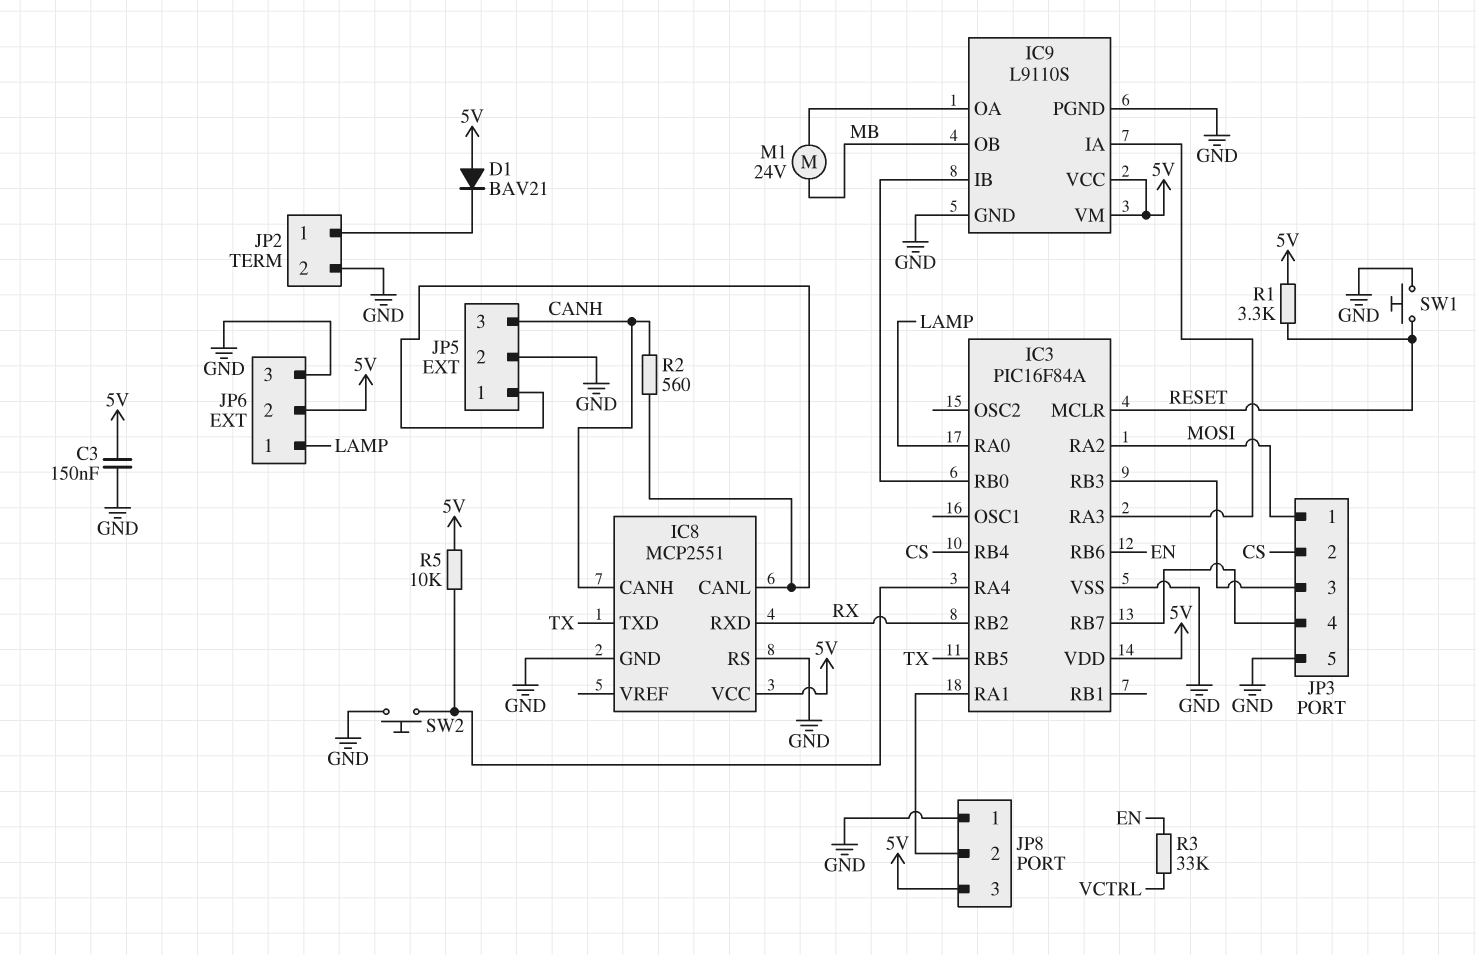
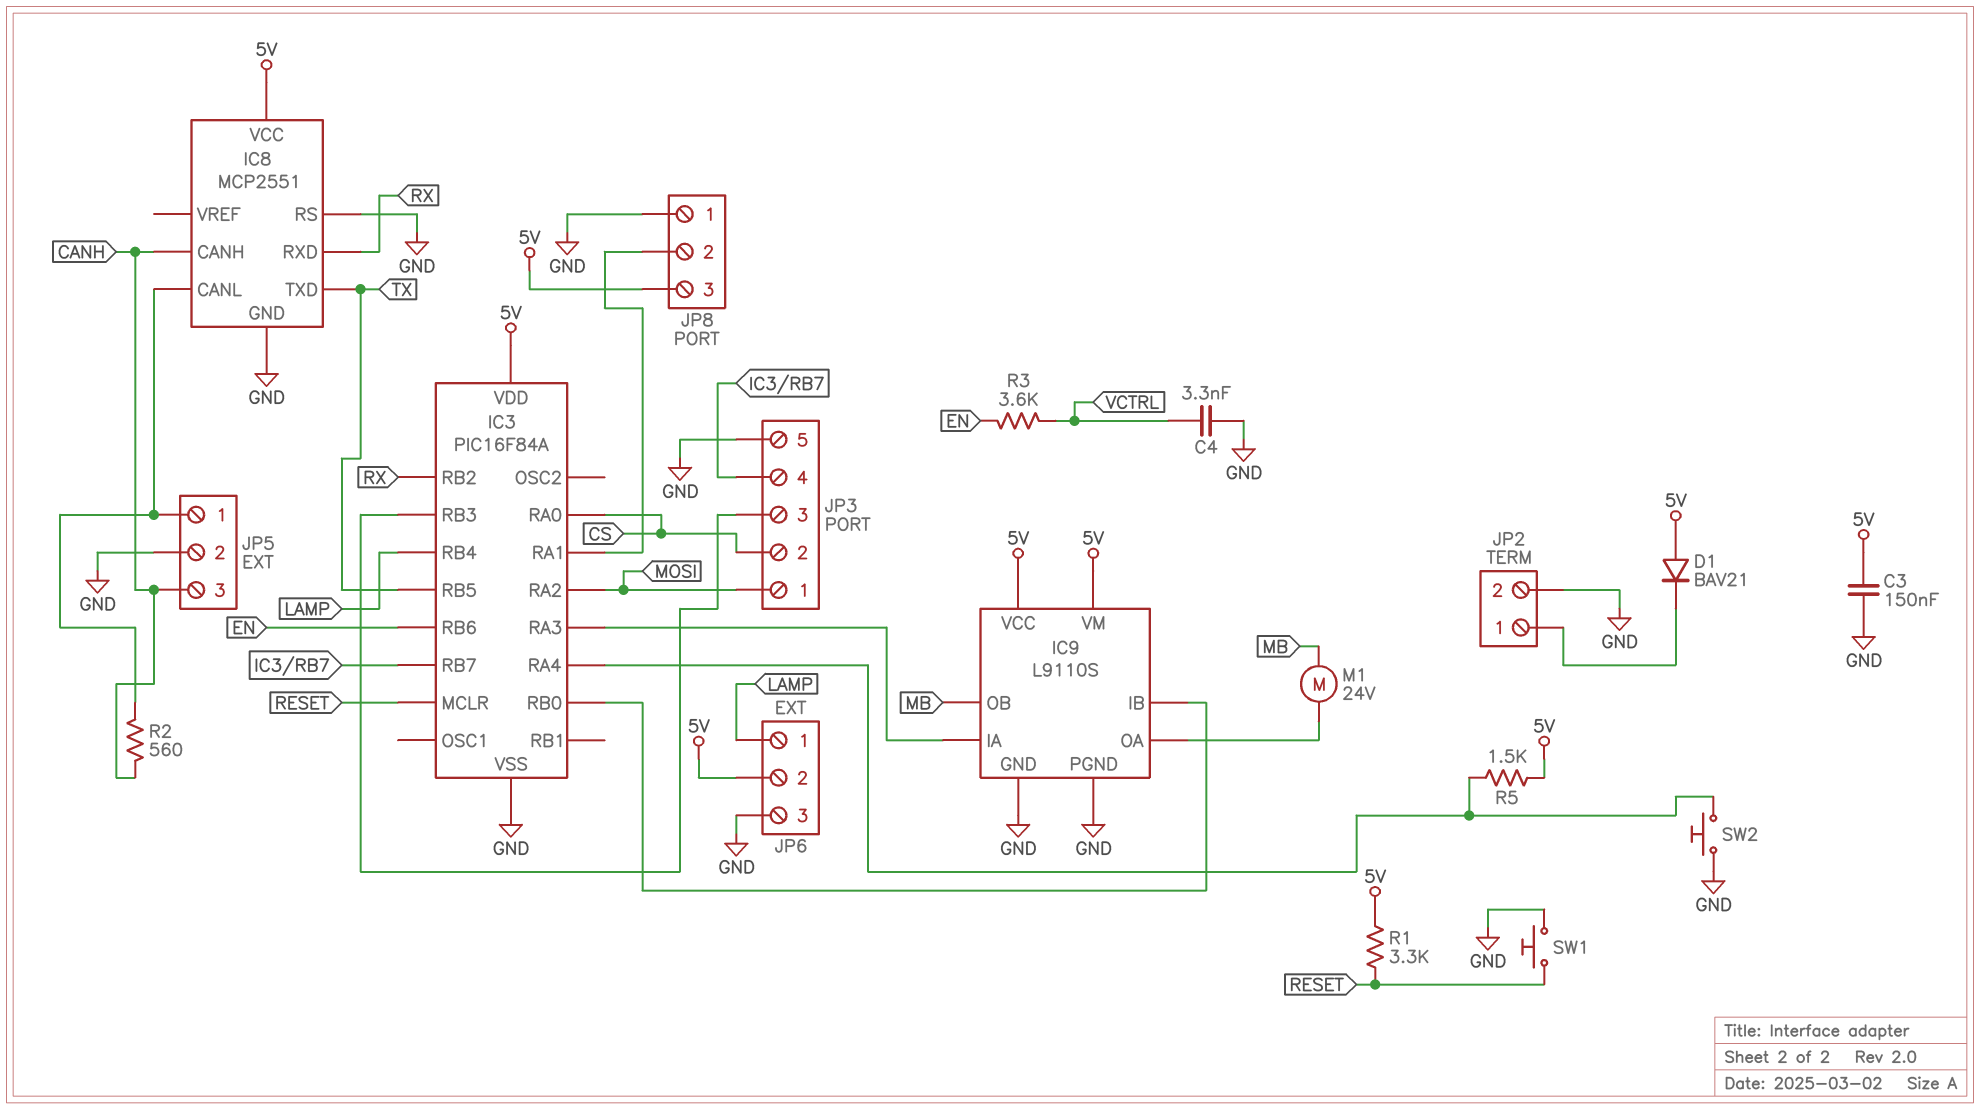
C4: none -> 3.3nF (GND, VCTRL)
IC3 pin RA0: LAMP -> CS
IC3 pin RB4: CS -> LAMP
R3: 33k (EN, VCTRL) -> 3.6k (EN, VCTRL)
R5: 10k (5V, IC3/RA4) -> 1.5k (5V, IC3/RA4)

